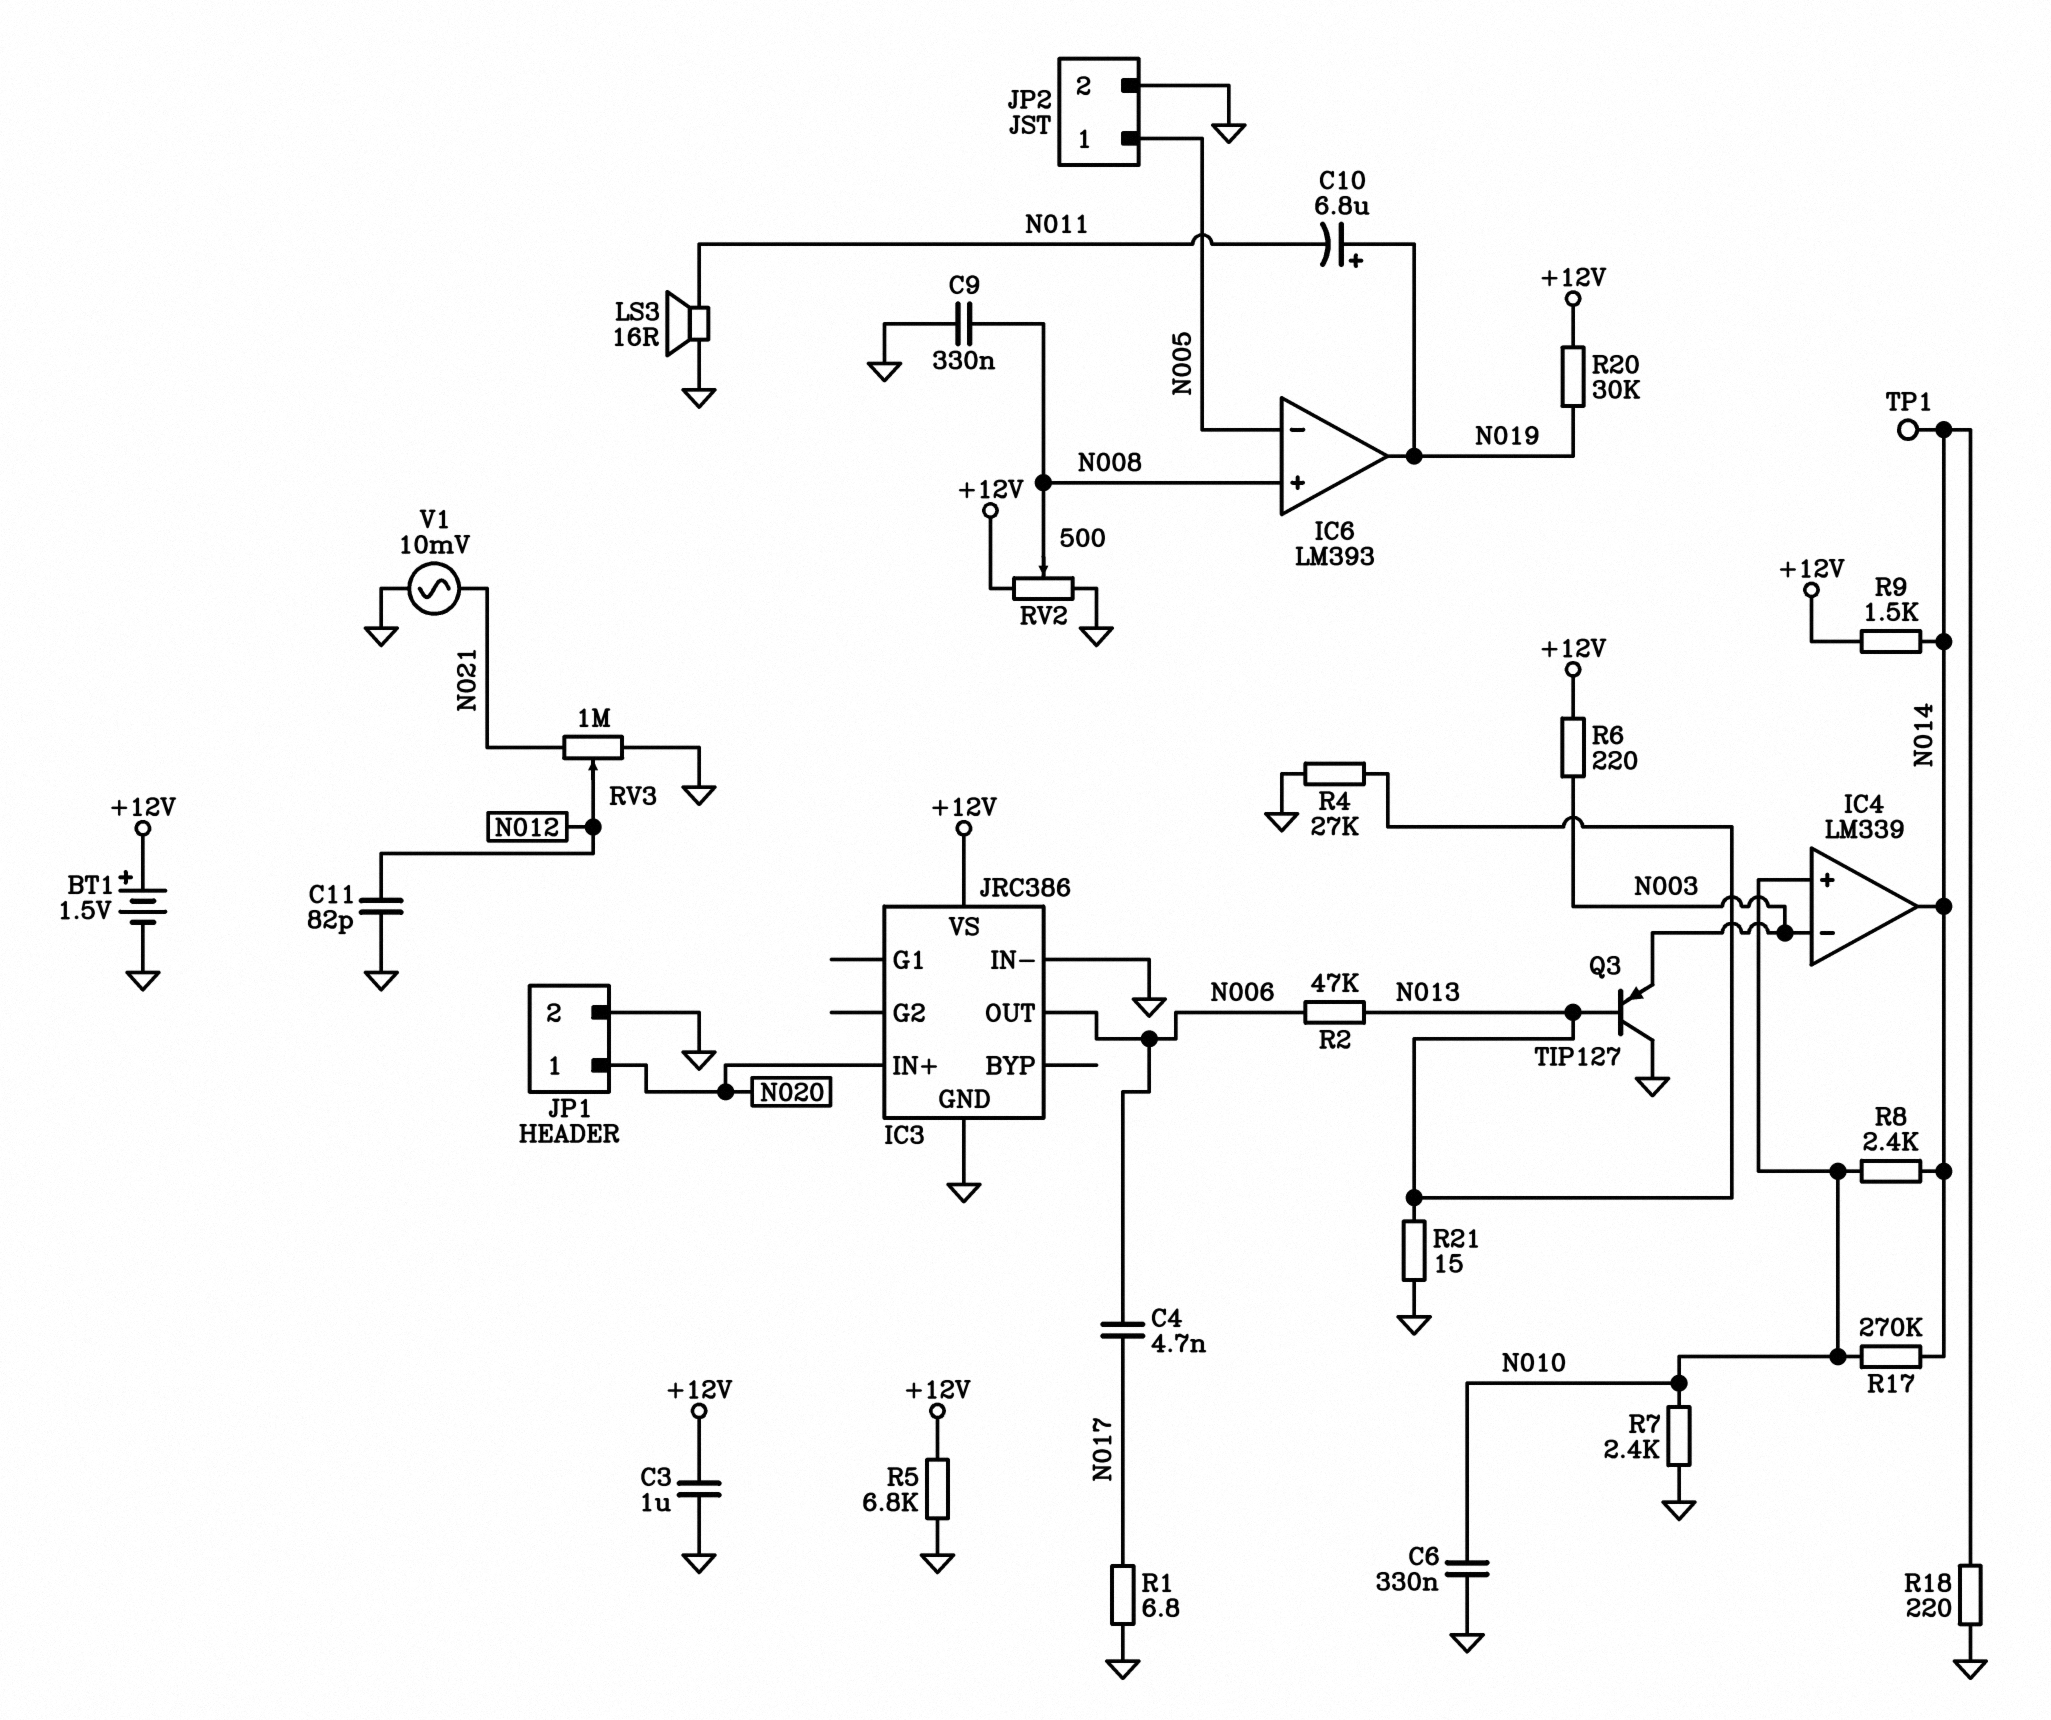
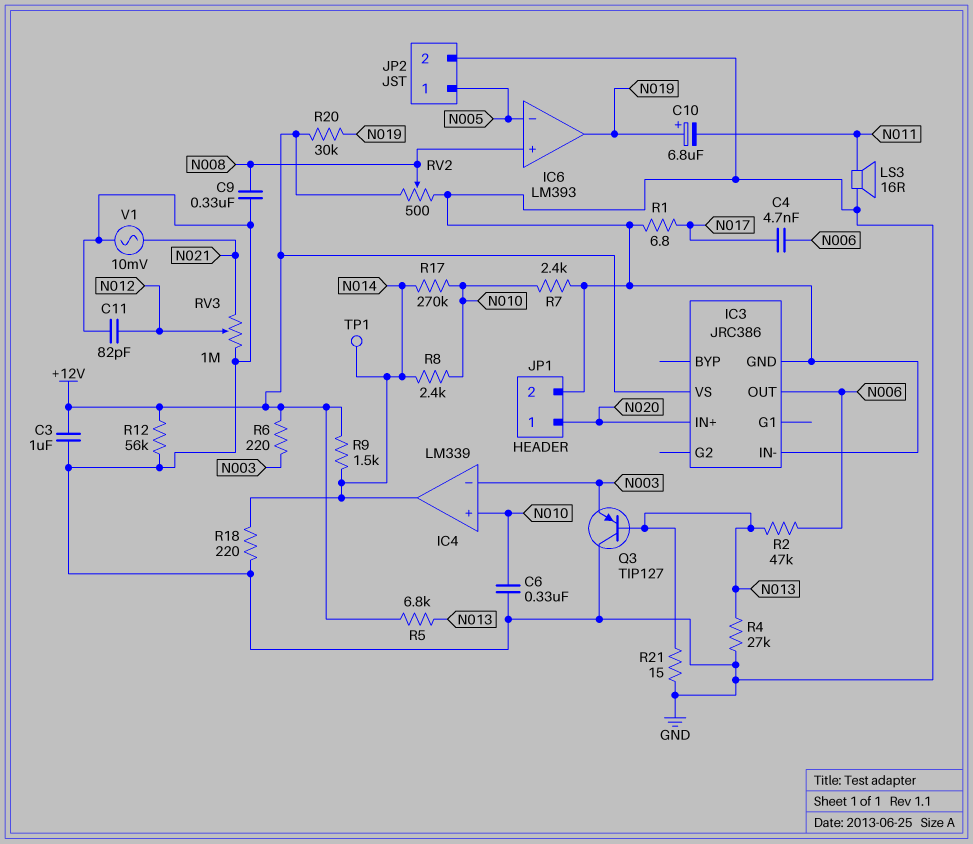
BT1: 1.5V (plus +12V, minus GND) -> none
R5: 6.8k (+12V, GND) -> 6.8k (+12V, N013)
R12: none -> 56k (+12V, GND)

